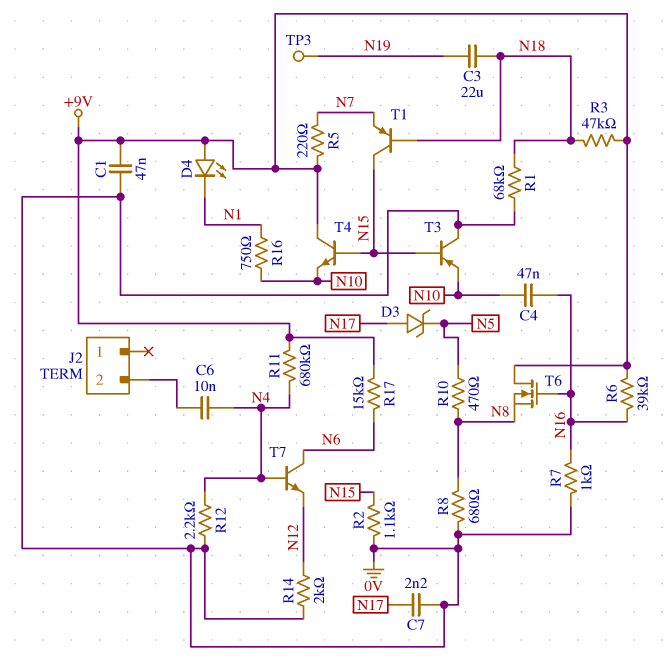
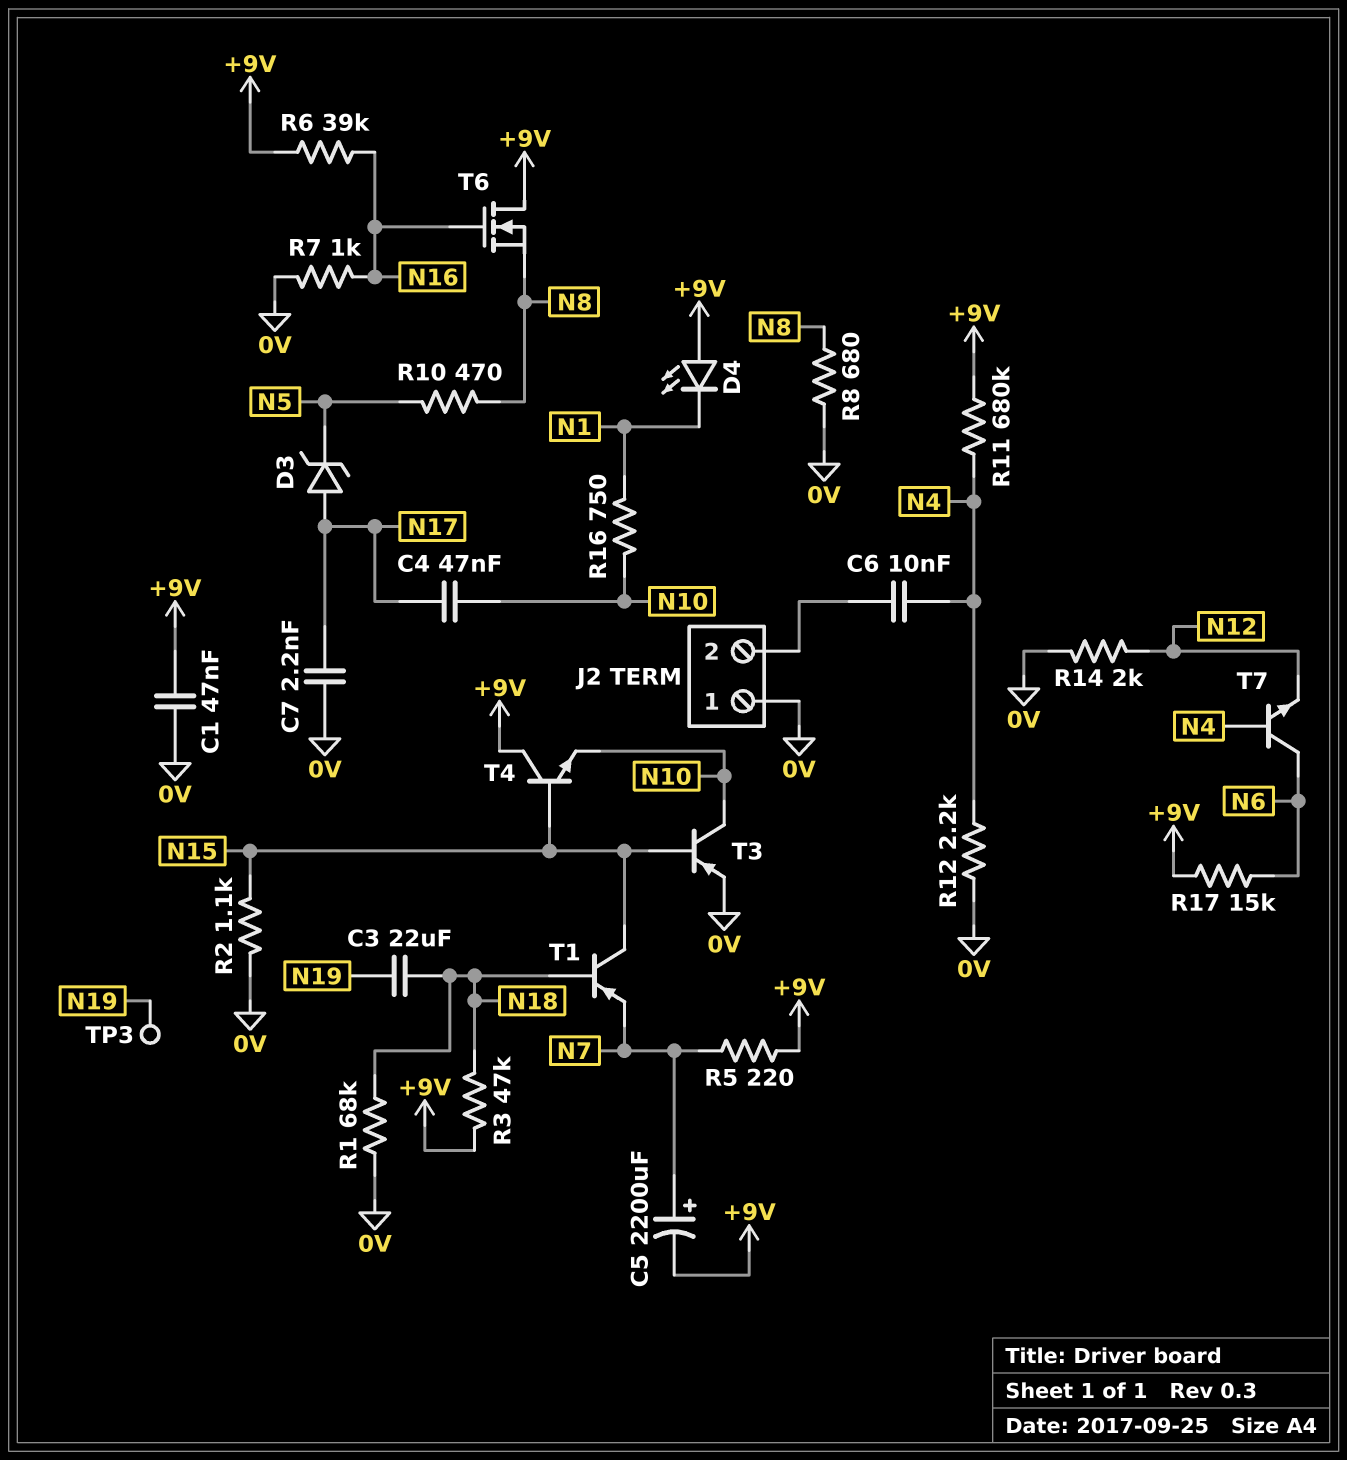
C4: 47nF (N10, N16) -> 47nF (N10, N17)
C5: none -> 2200uF (plus N7, minus +9V)
J2 pin 1: none -> 0V
T3: PNP (B N15, C 0V, E N10) -> PNP (B N15, C N10, E 0V)

